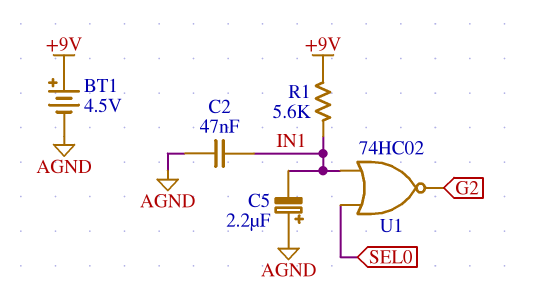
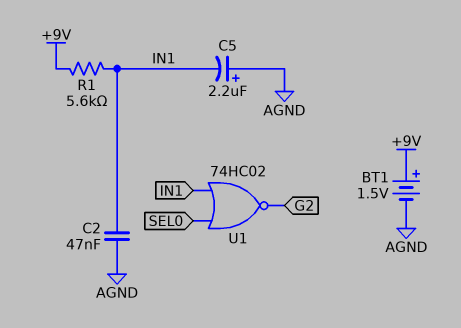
BT1: 4.5V (plus +9V, minus AGND) -> 1.5V (plus +9V, minus AGND)

